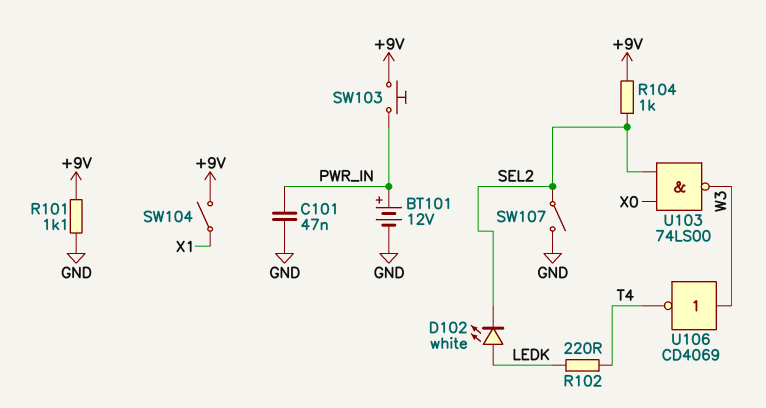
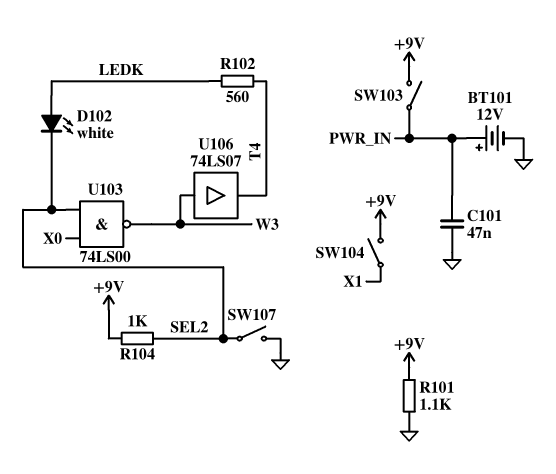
R102: 220 (LEDK, T4) -> 560 (LEDK, T4)
SW103: button (+9V, PWR_IN) -> switch (+9V, PWR_IN)
U106: NOT CD4069 (in W3, out T4) -> buffer 74LS07 (in W3, out T4)

